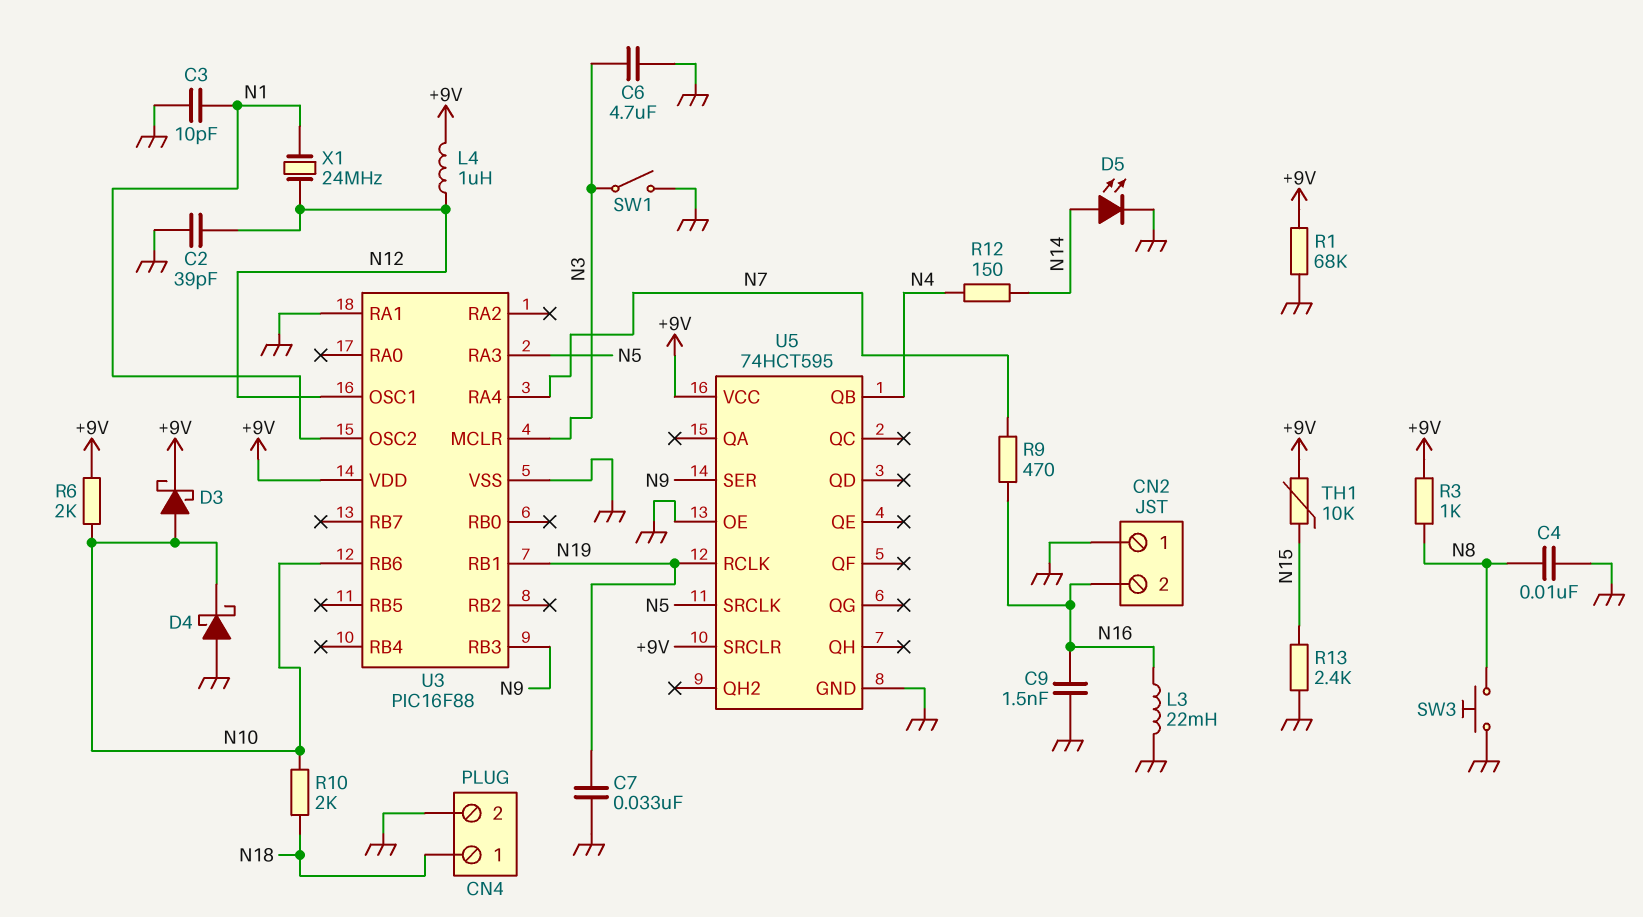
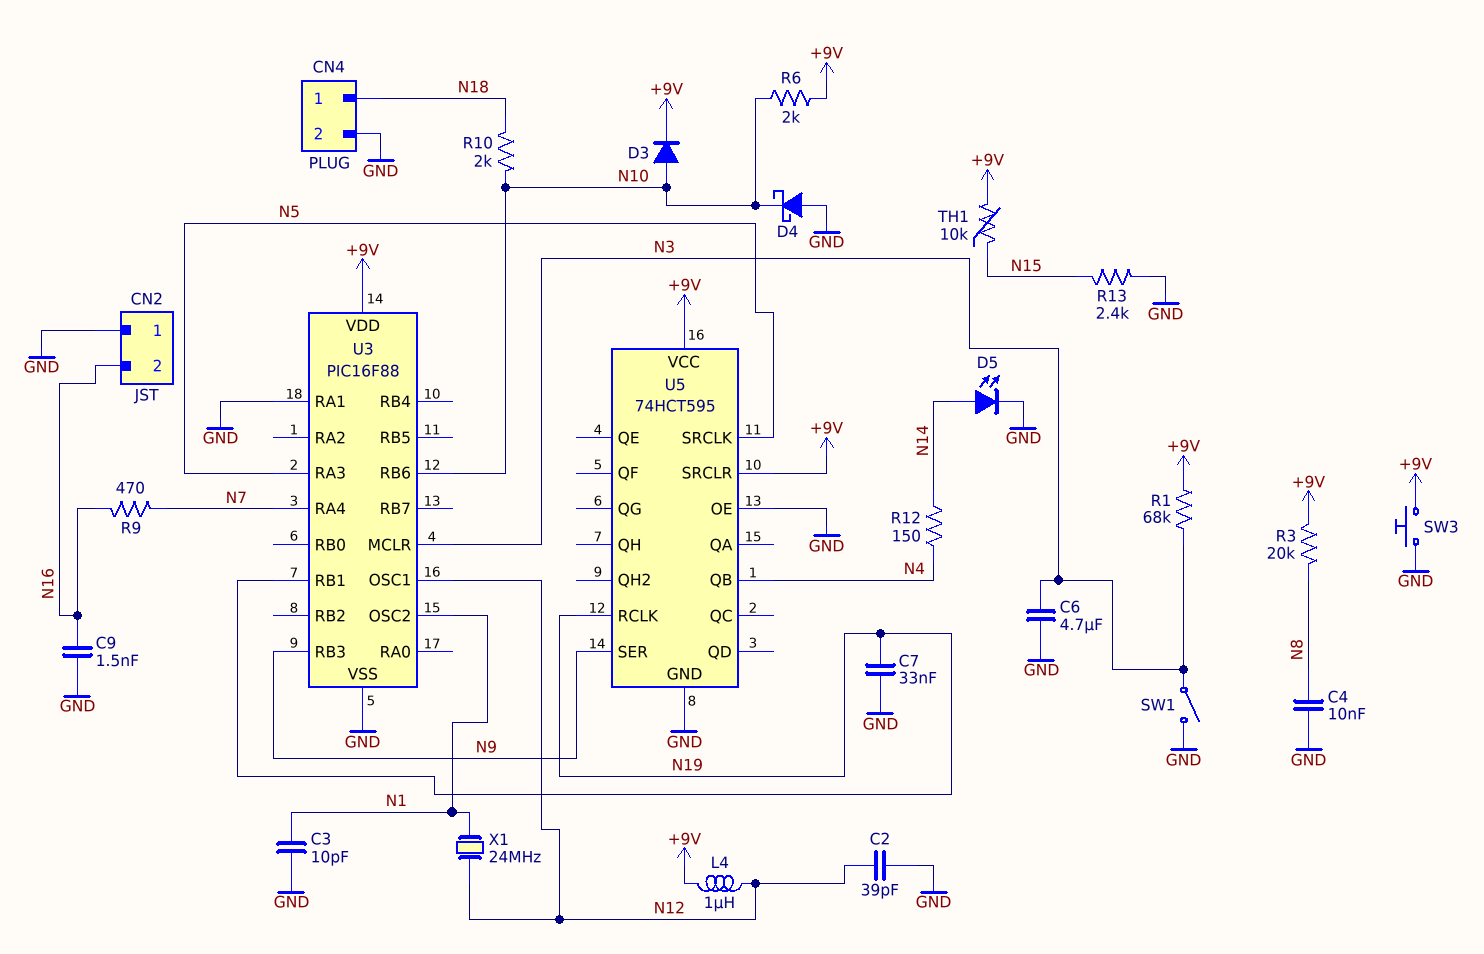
D3: schottky (A N10, K +9V) -> diode (A N10, K +9V)
L3: 22mH (GND, N16) -> none
R1: 68k (+9V, GND) -> 68k (+9V, N3)
R3: 1k (+9V, N8) -> 20k (+9V, N8)
SW3: button (GND, N8) -> button (+9V, GND)

